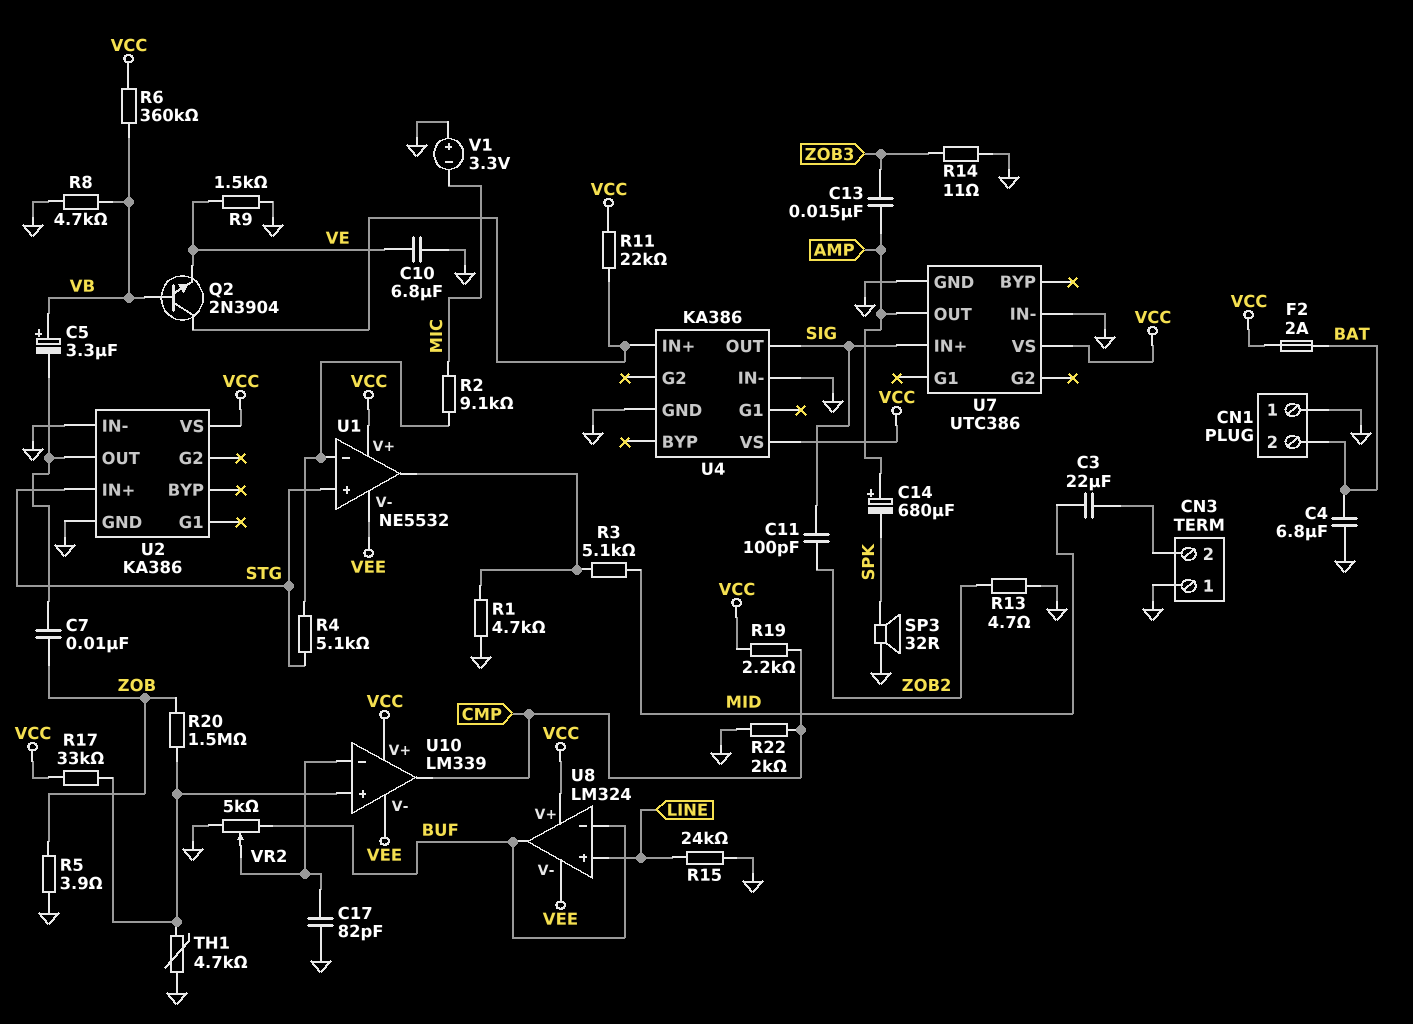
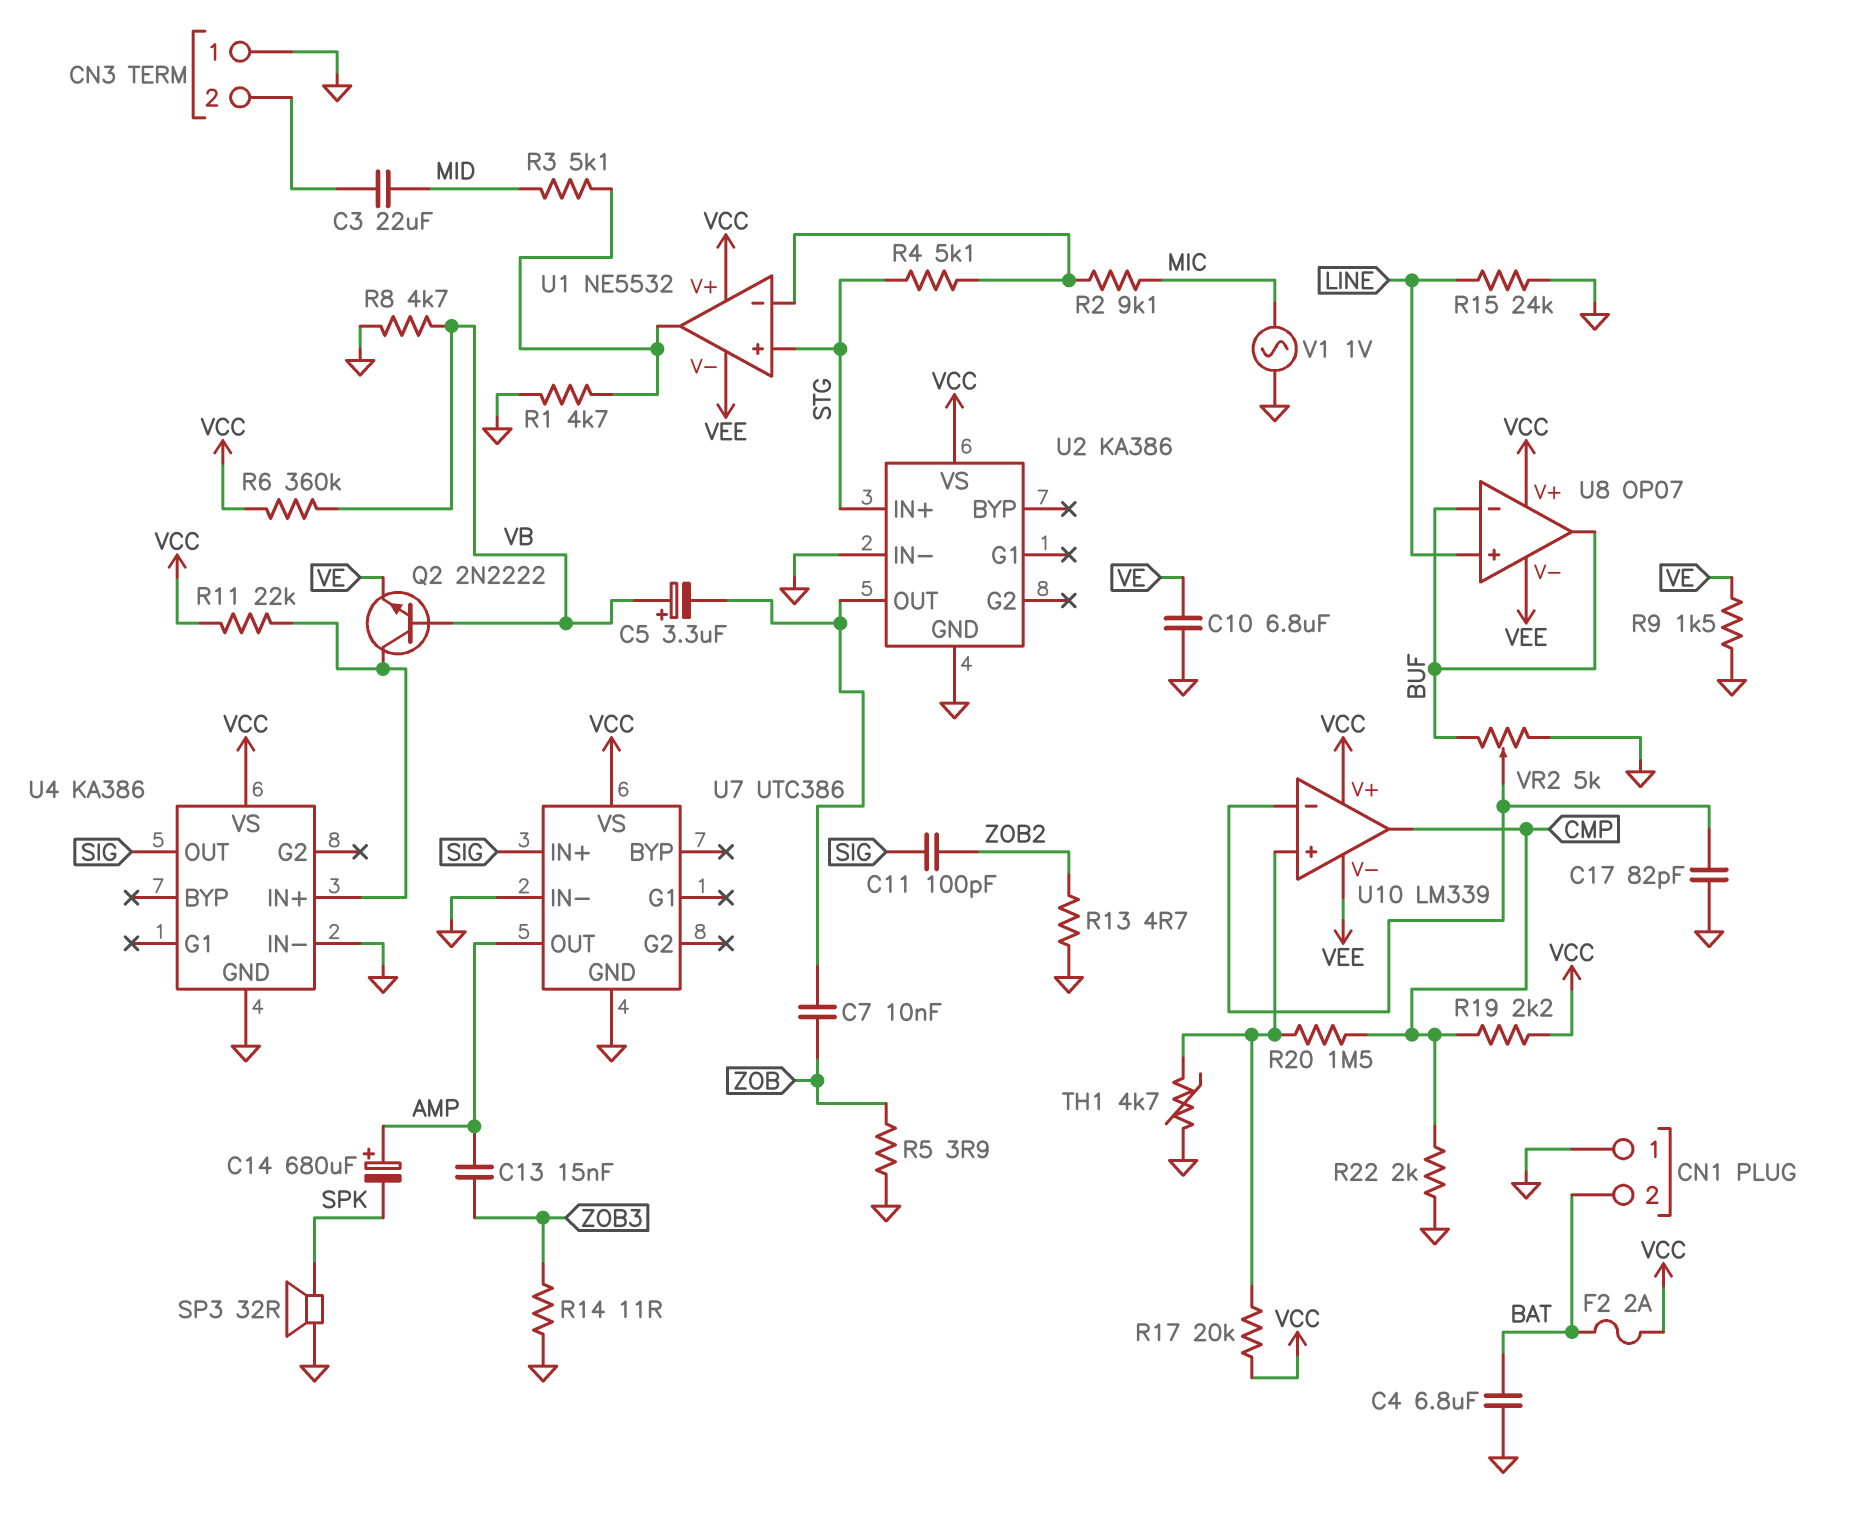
Q2: NPN 2N3904 (B VB, C U4/IN+, E VE) -> NPN 2N2222 (B VB, C U4/IN+, E VE)
R17: 33k (U10/in+, VCC) -> 20k (U10/in+, VCC)
R20: 1.5M (U10/in+, ZOB) -> 1.5M (CMP, U10/in+)
U8: LM324 -> OP07
V1: 3.3V (plus GND, minus MIC) -> AC 1V (GND, MIC)

